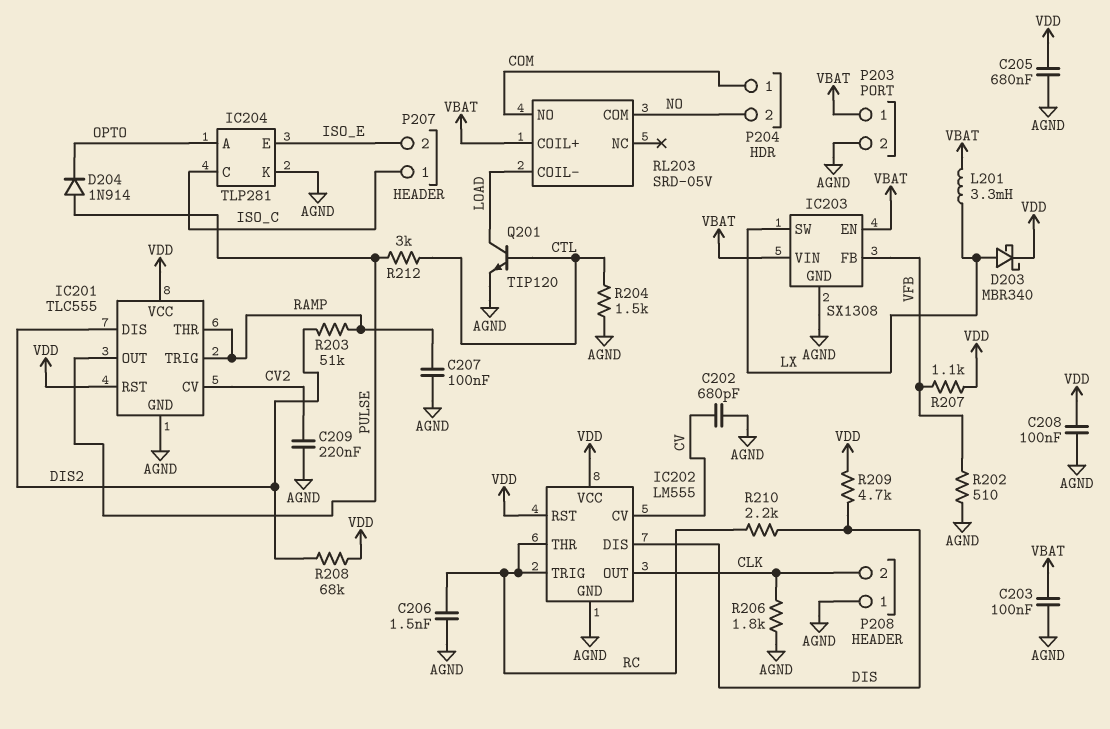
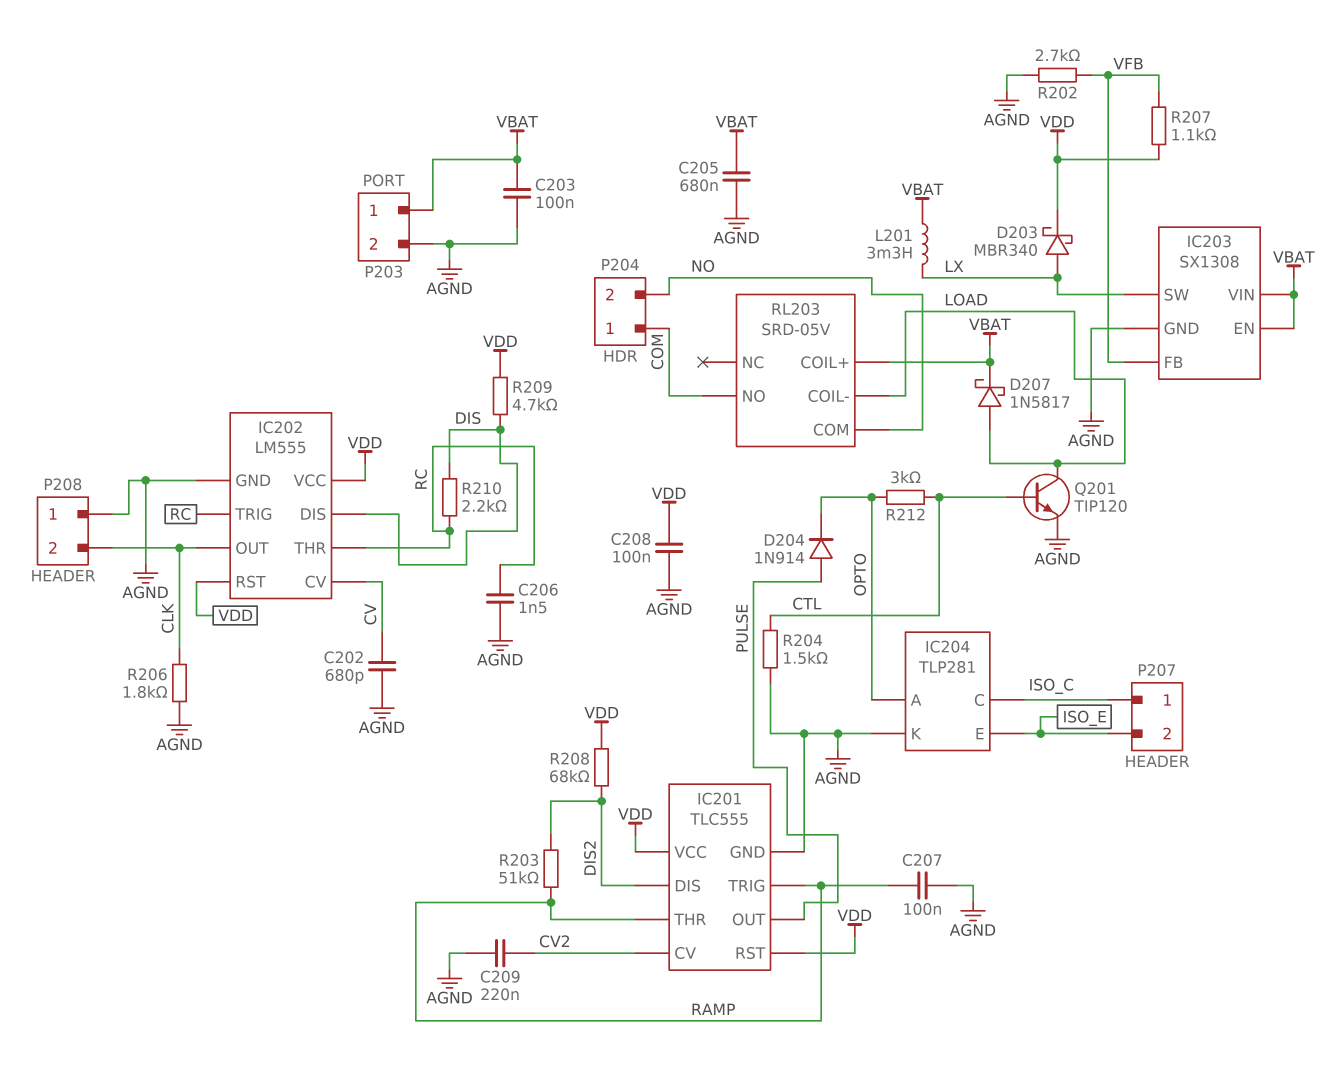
C205: 680nF (AGND, VDD) -> 680nF (AGND, VBAT)
D207: none -> schottky 1N5817 (A LOAD, K VBAT)
R202: 510 (AGND, VFB) -> 2.7k (AGND, VFB)
R212: 3k (CTL, PULSE) -> 3k (CTL, OPTO)

